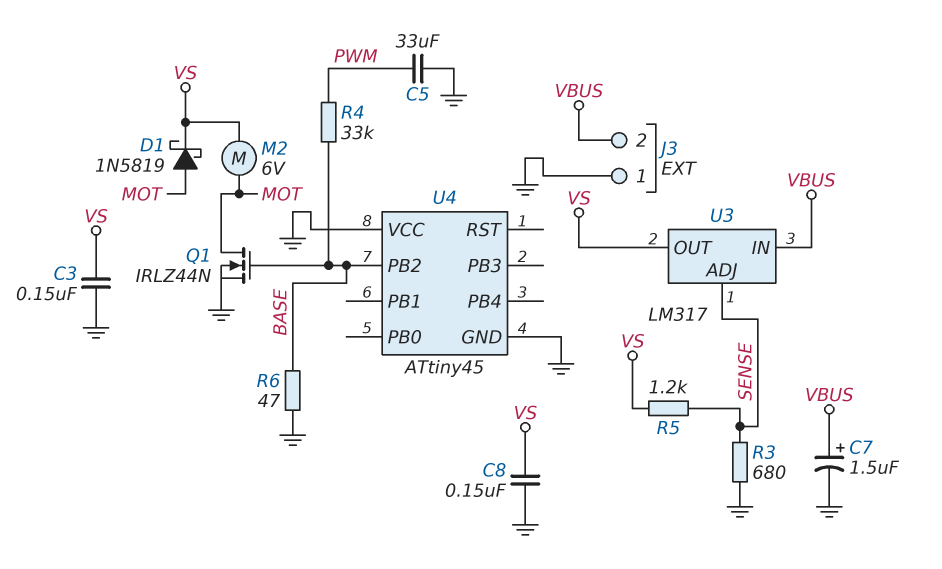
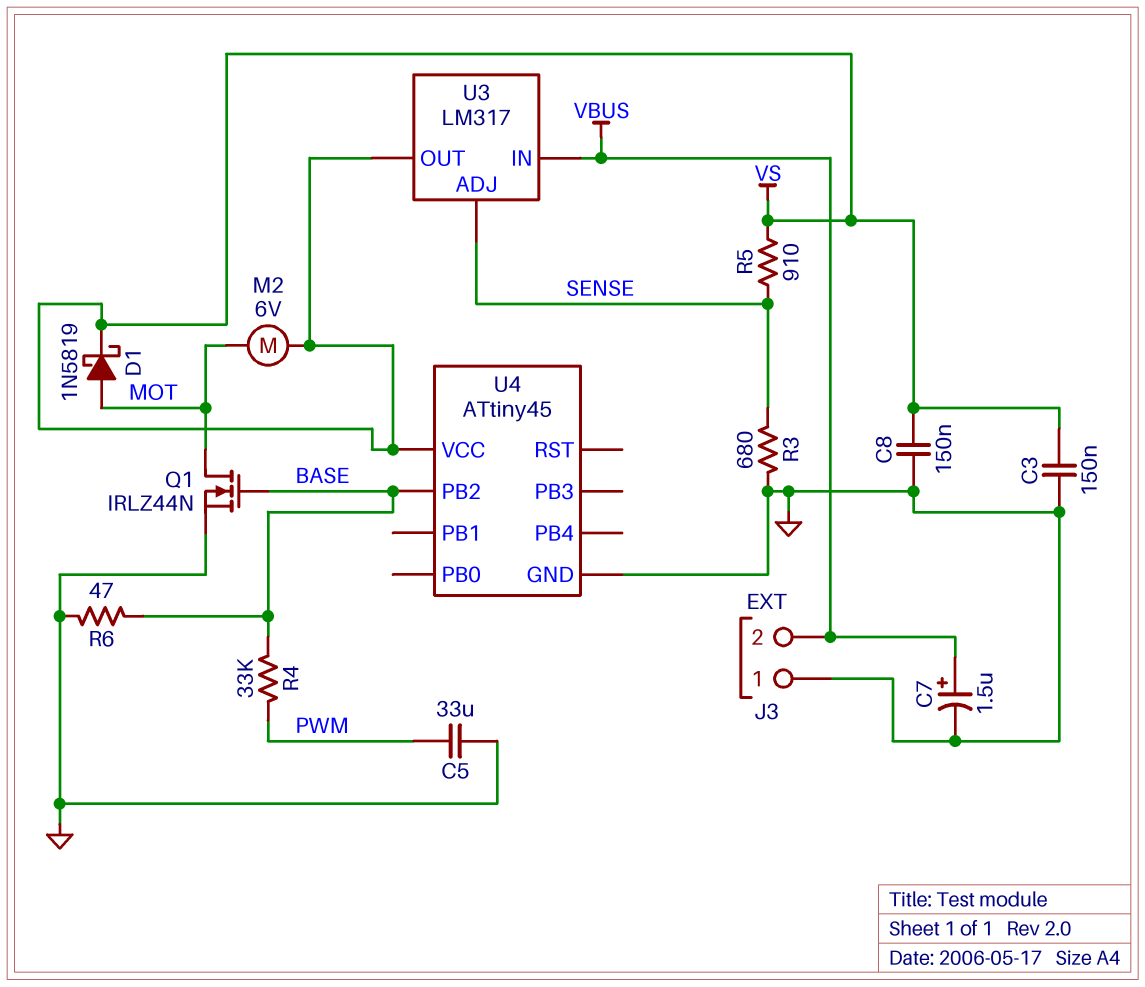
R5: 1.2k (SENSE, VS) -> 910 (SENSE, VS)
U4 pin VCC: GND -> VS

